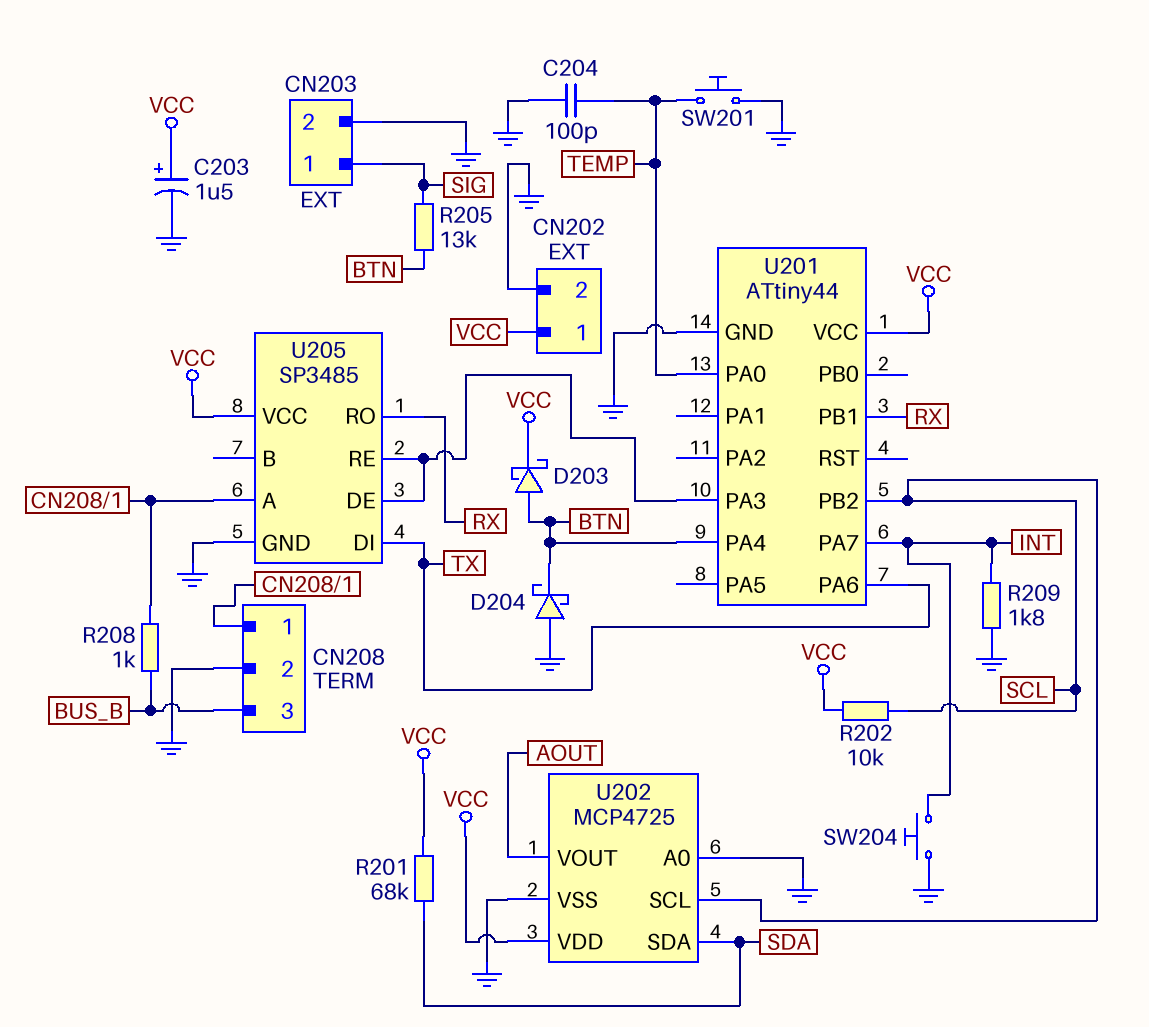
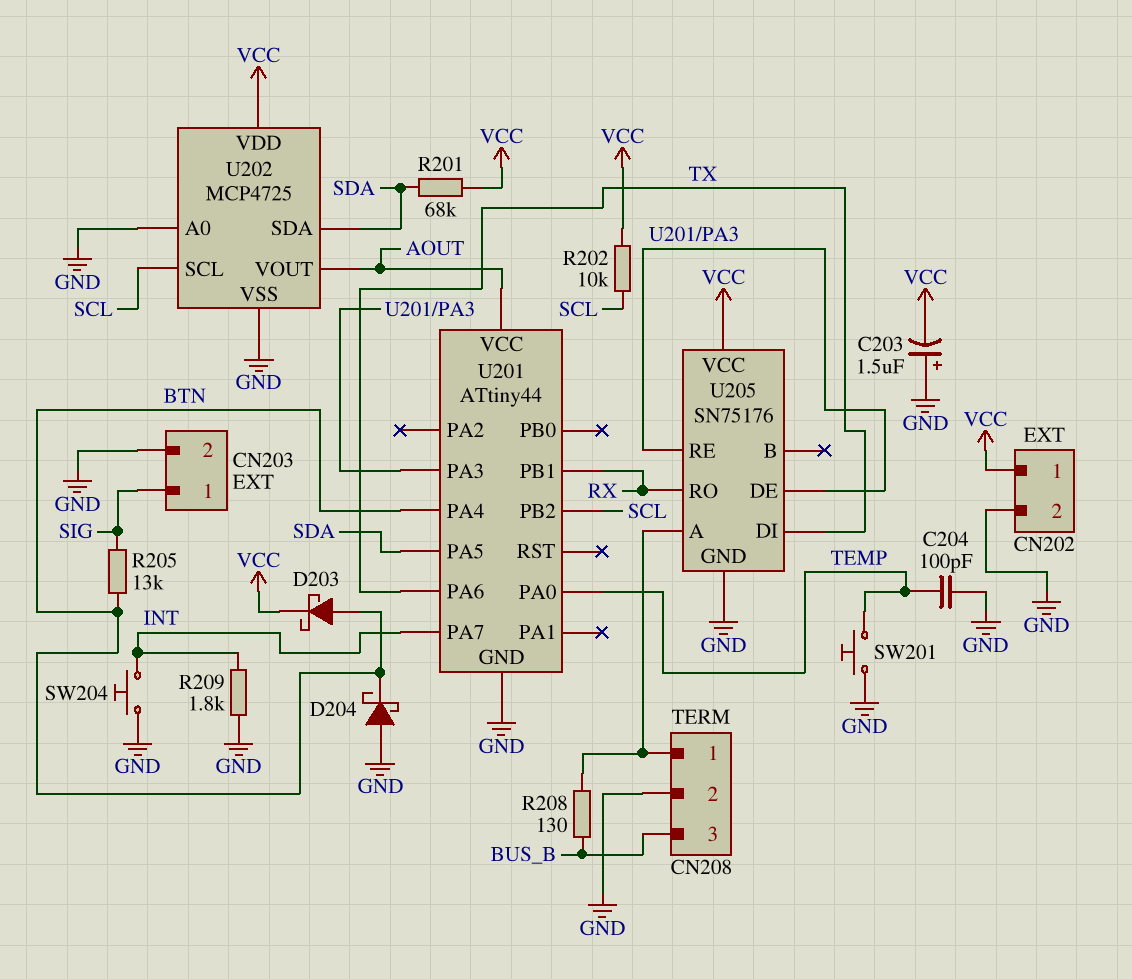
C203: 1.5uF (plus VCC, minus GND) -> 1.5uF (plus GND, minus VCC)
R208: 1k (BUS_B, CN208/1) -> 130 (BUS_B, CN208/1)
U201 pin PA5: none -> SDA
U201 pin VCC: VCC -> AOUT
U205: SP3485 -> SN75176

